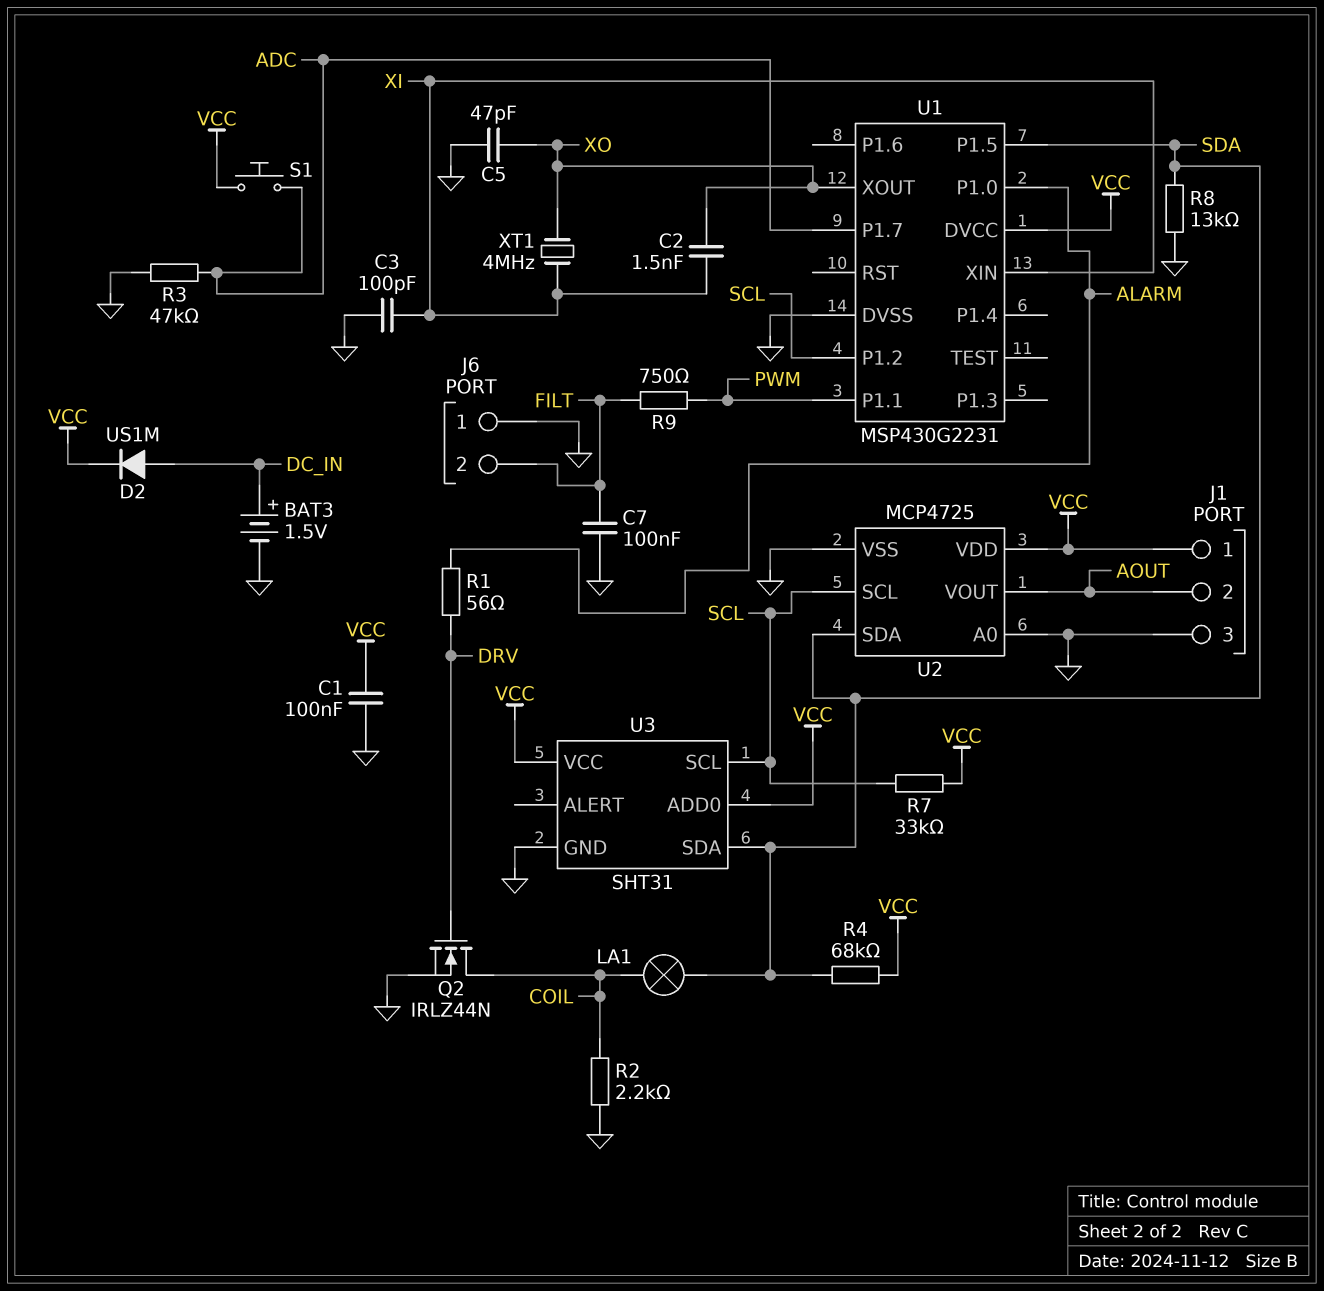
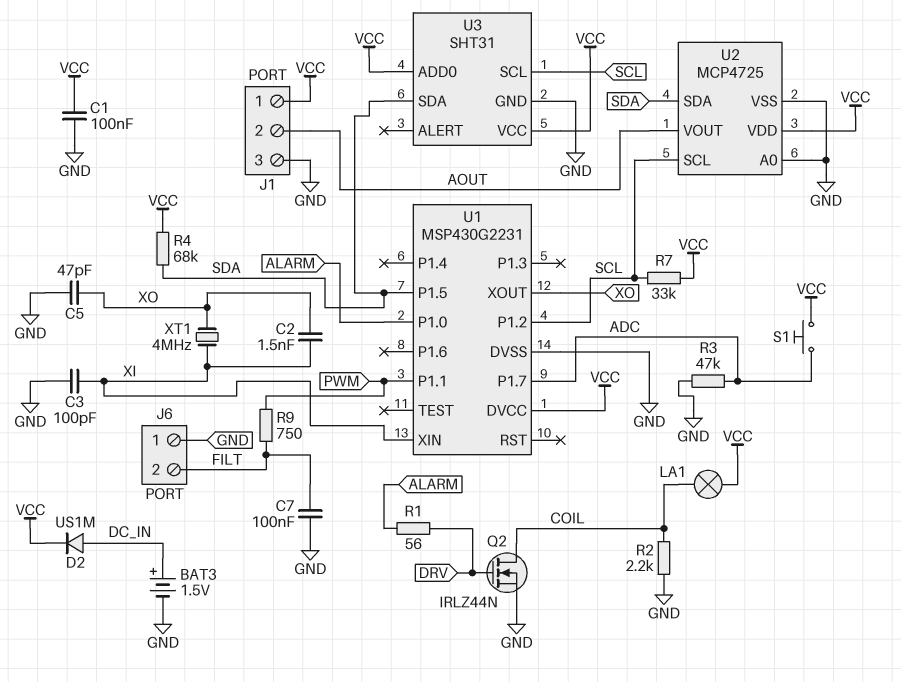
LA1: lamp (COIL, SDA) -> lamp (COIL, VCC)
R8: 13k (GND, SDA) -> none

